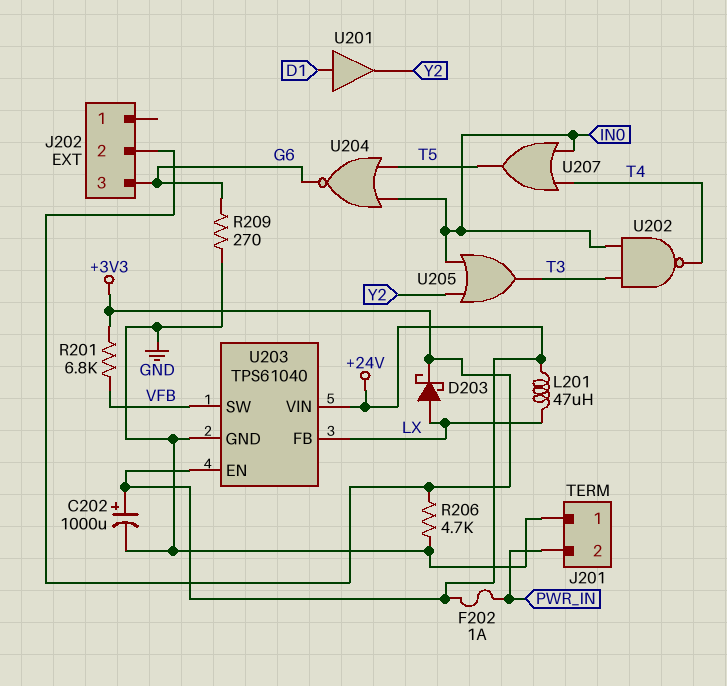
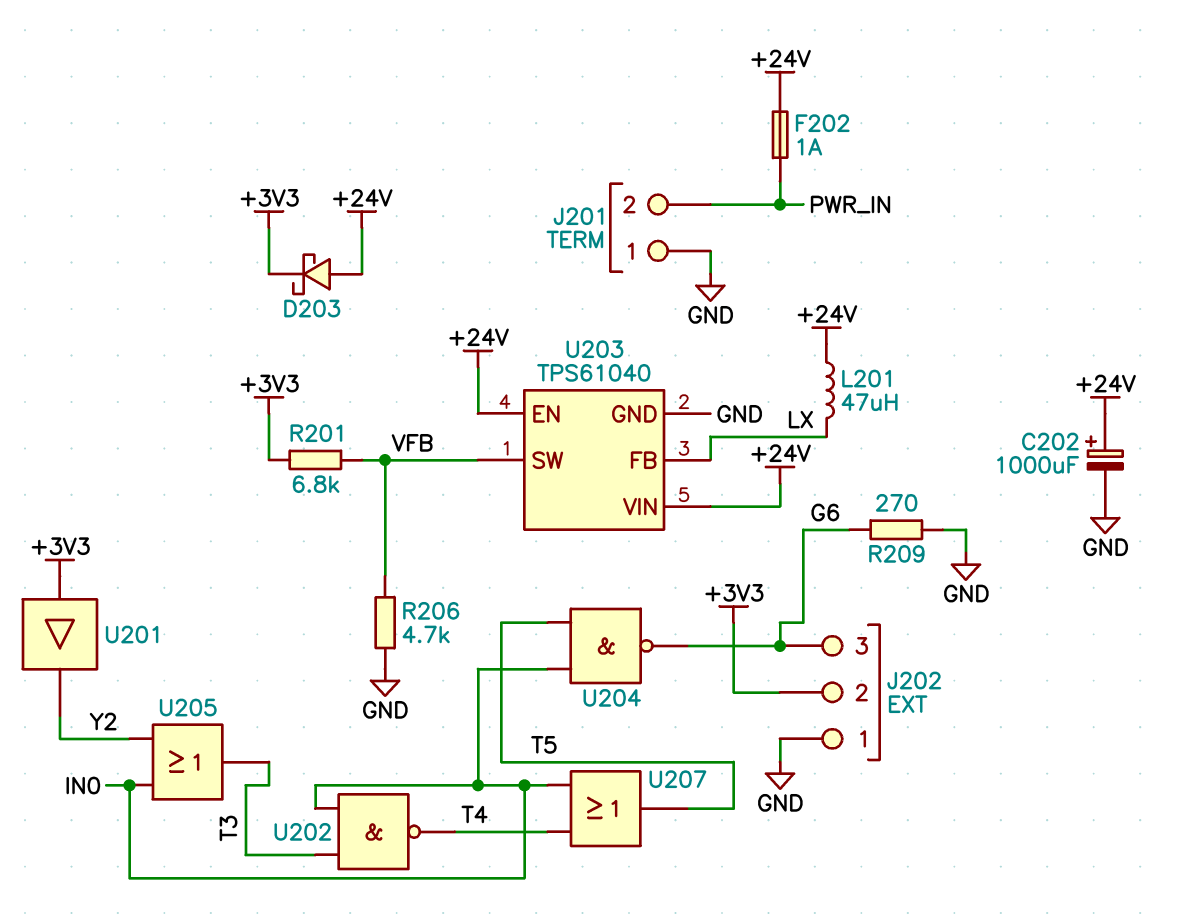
D203: schottky (A LX, K +3V3) -> schottky (A +24V, K +3V3)
J202 pin 1: none -> GND
R206: 4.7k (+3V3, GND) -> 4.7k (GND, VFB)
U201: buffer (in D1, out Y2) -> buffer (in +3V3, out Y2)
U204: NOR (in IN0, in T5, out G6) -> NAND (in IN0, in T5, out G6)

